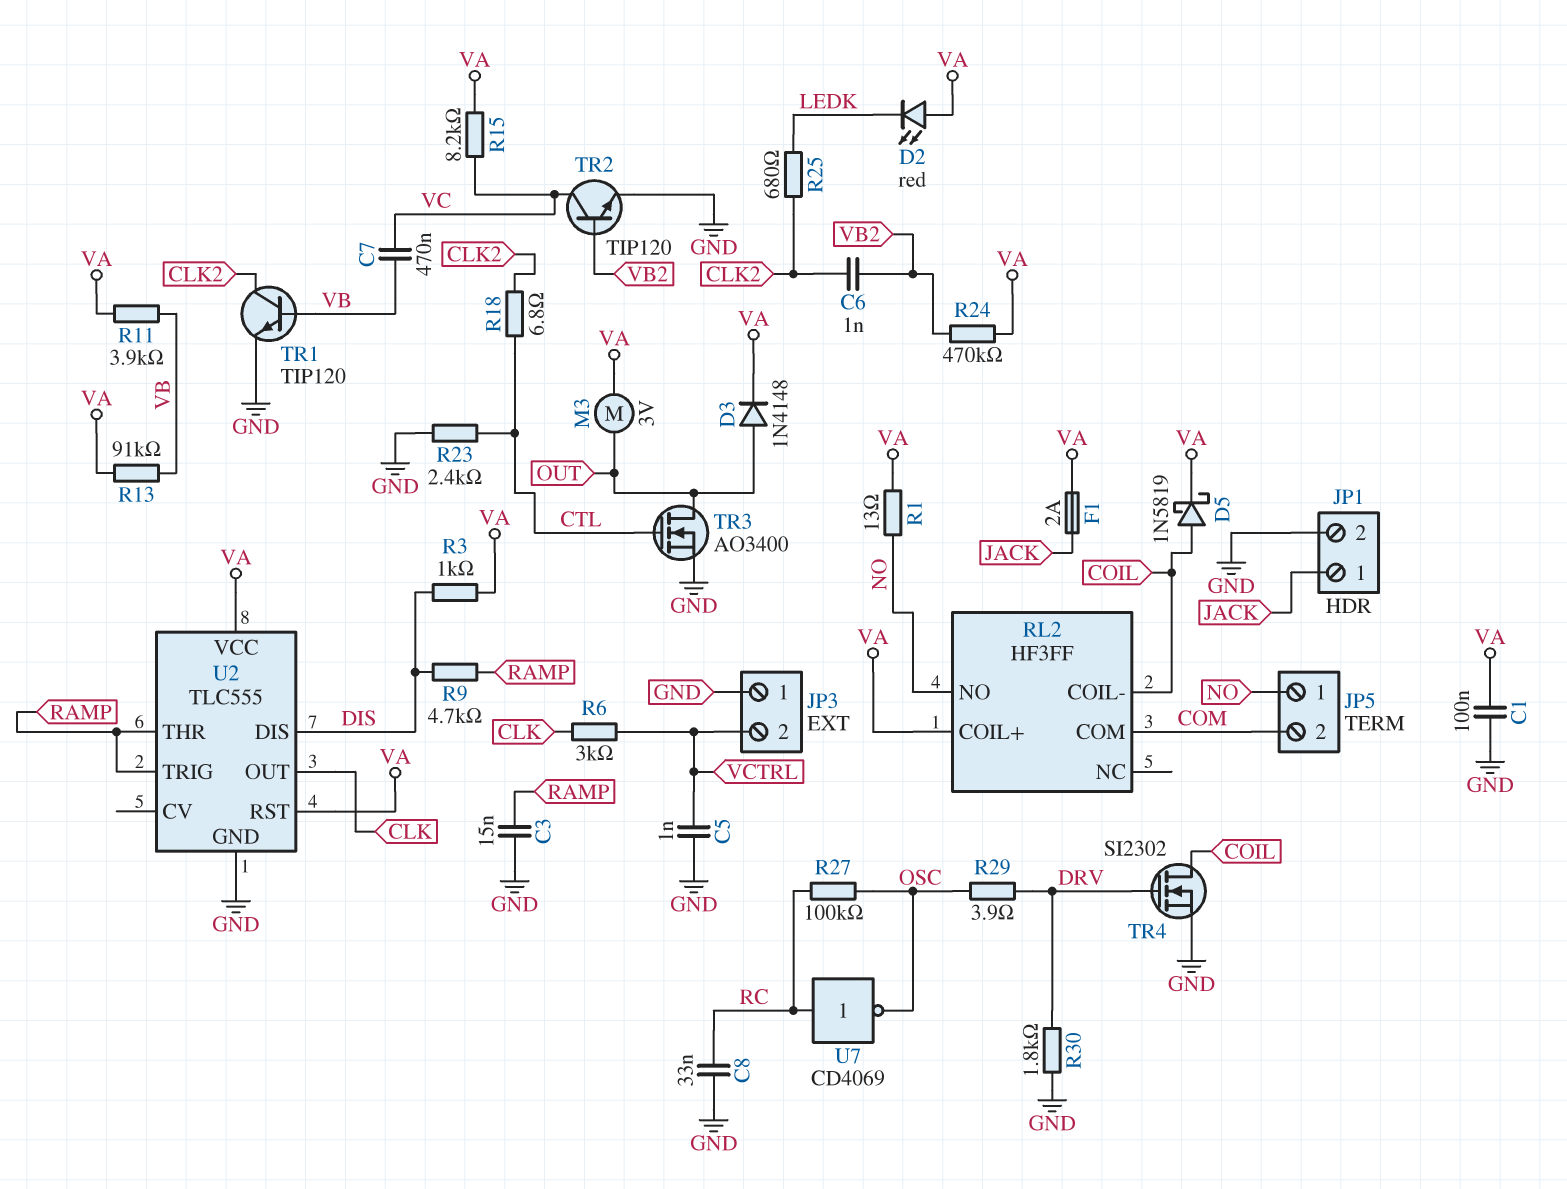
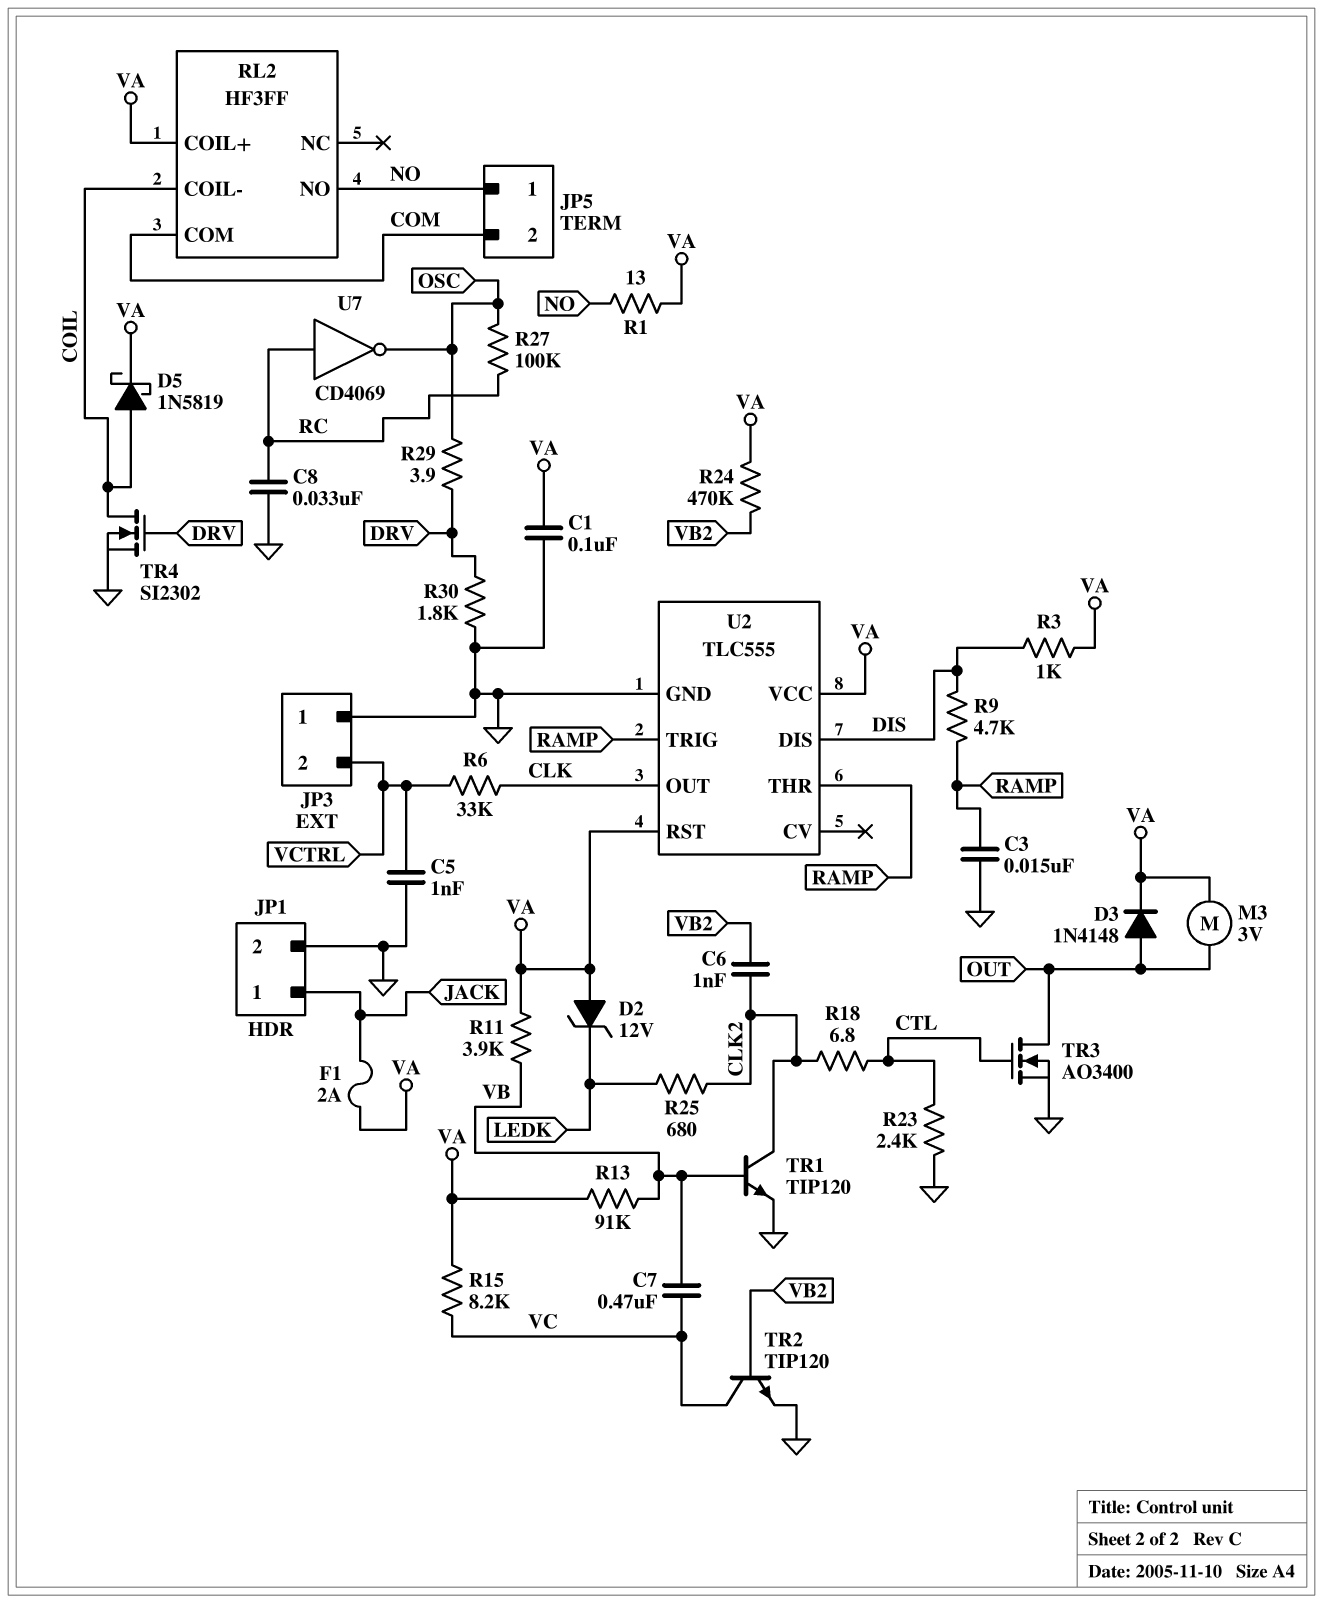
D2: LED red (A VA, K LEDK) -> zener 12V (A VA, K LEDK)
R6: 3k (CLK, VCTRL) -> 33k (CLK, VCTRL)

